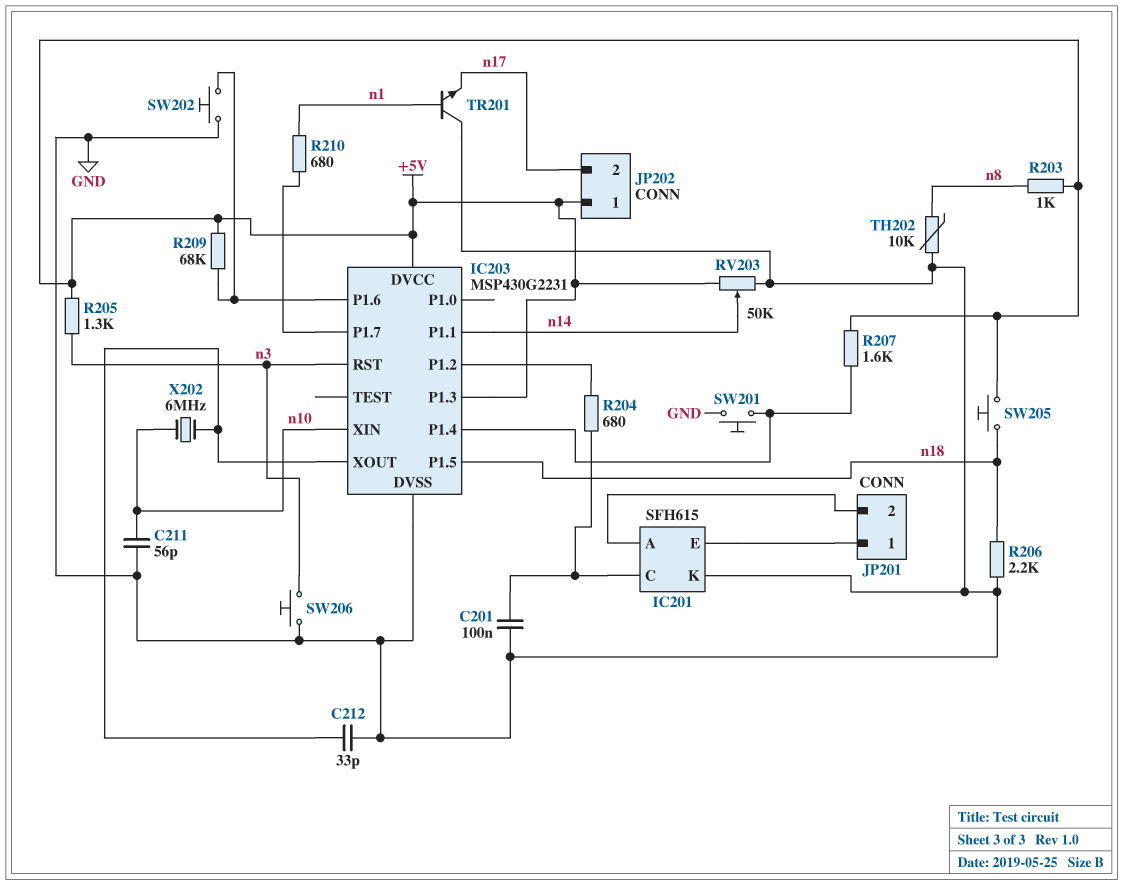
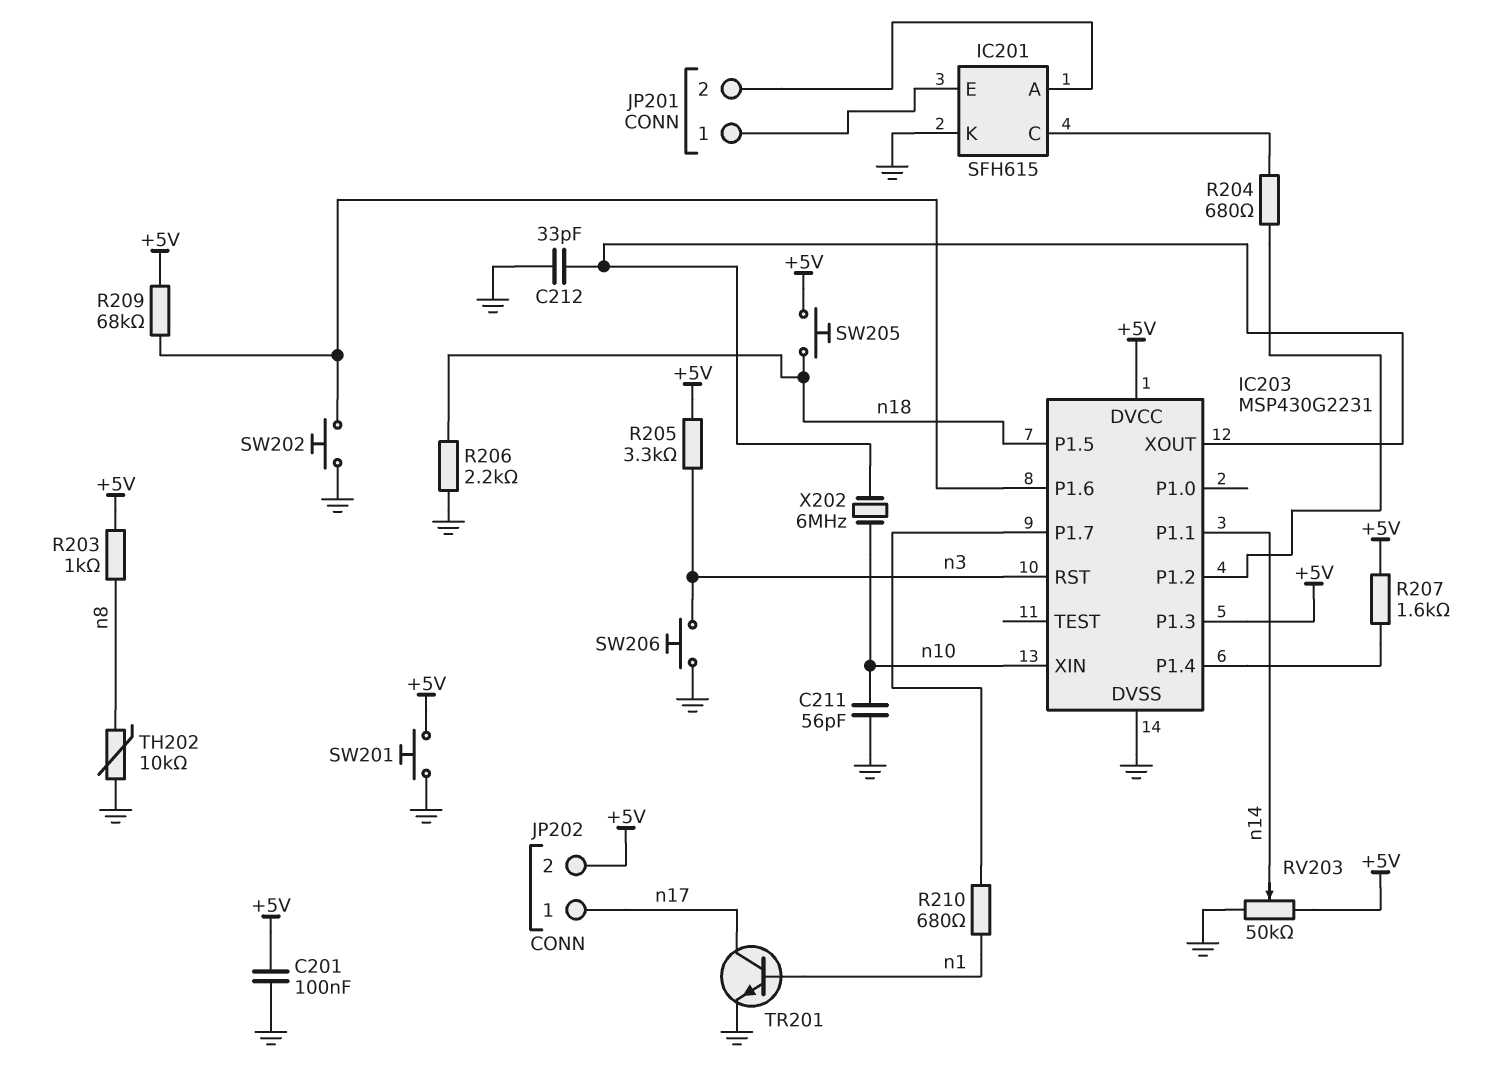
C201: 100nF (GND, IC201/C) -> 100nF (+5V, GND)
JP202 pin 1: +5V -> n17
JP202 pin 2: n17 -> +5V
R205: 1.3k (+5V, n3) -> 3.3k (+5V, n3)
SW201: button (GND, IC203/P1.4) -> button (+5V, GND)
TR201: NPN (B n1, C GND, E n17) -> NPN (B n1, C n17, E GND)

